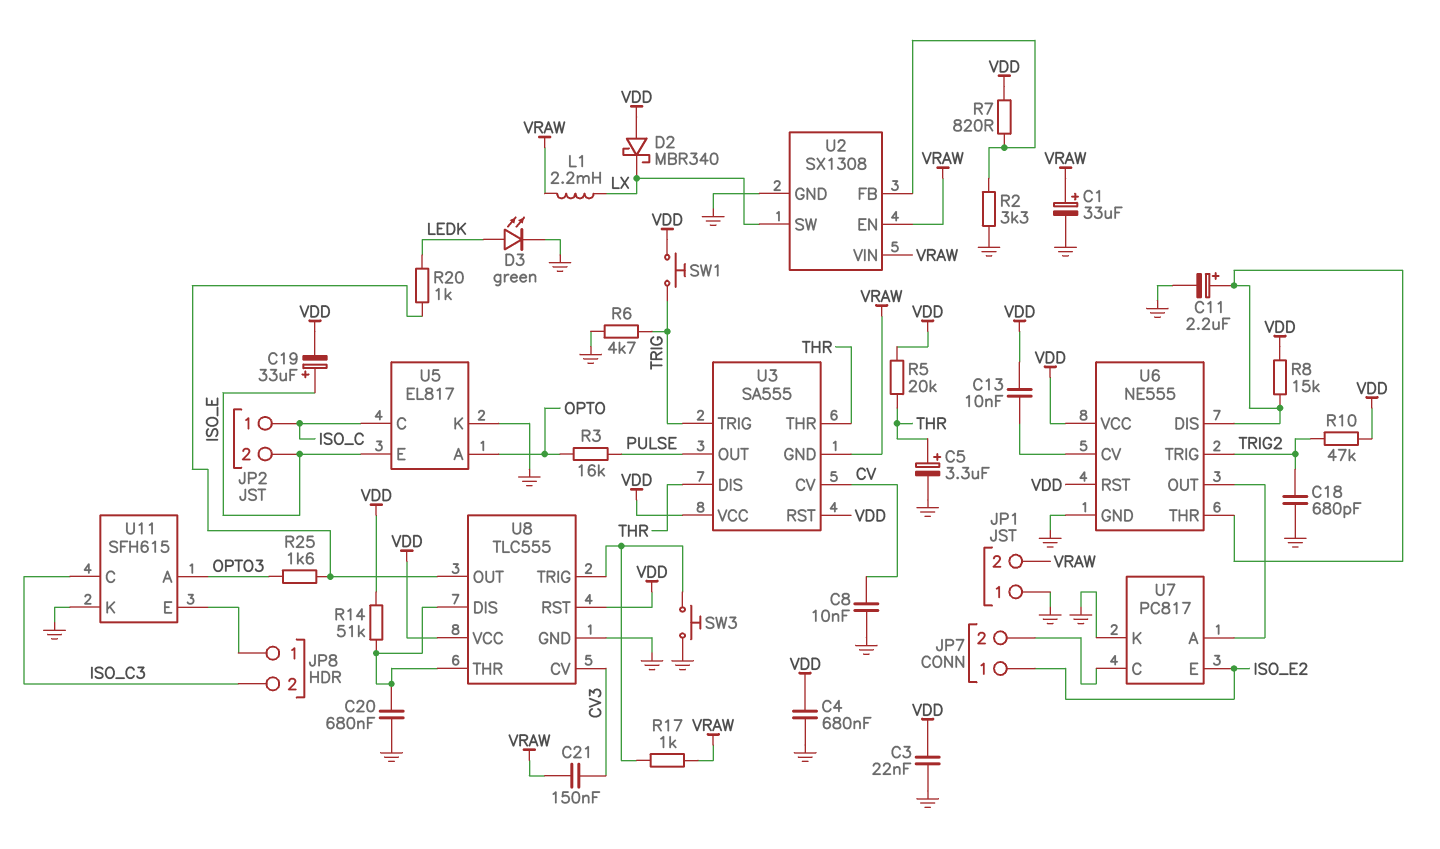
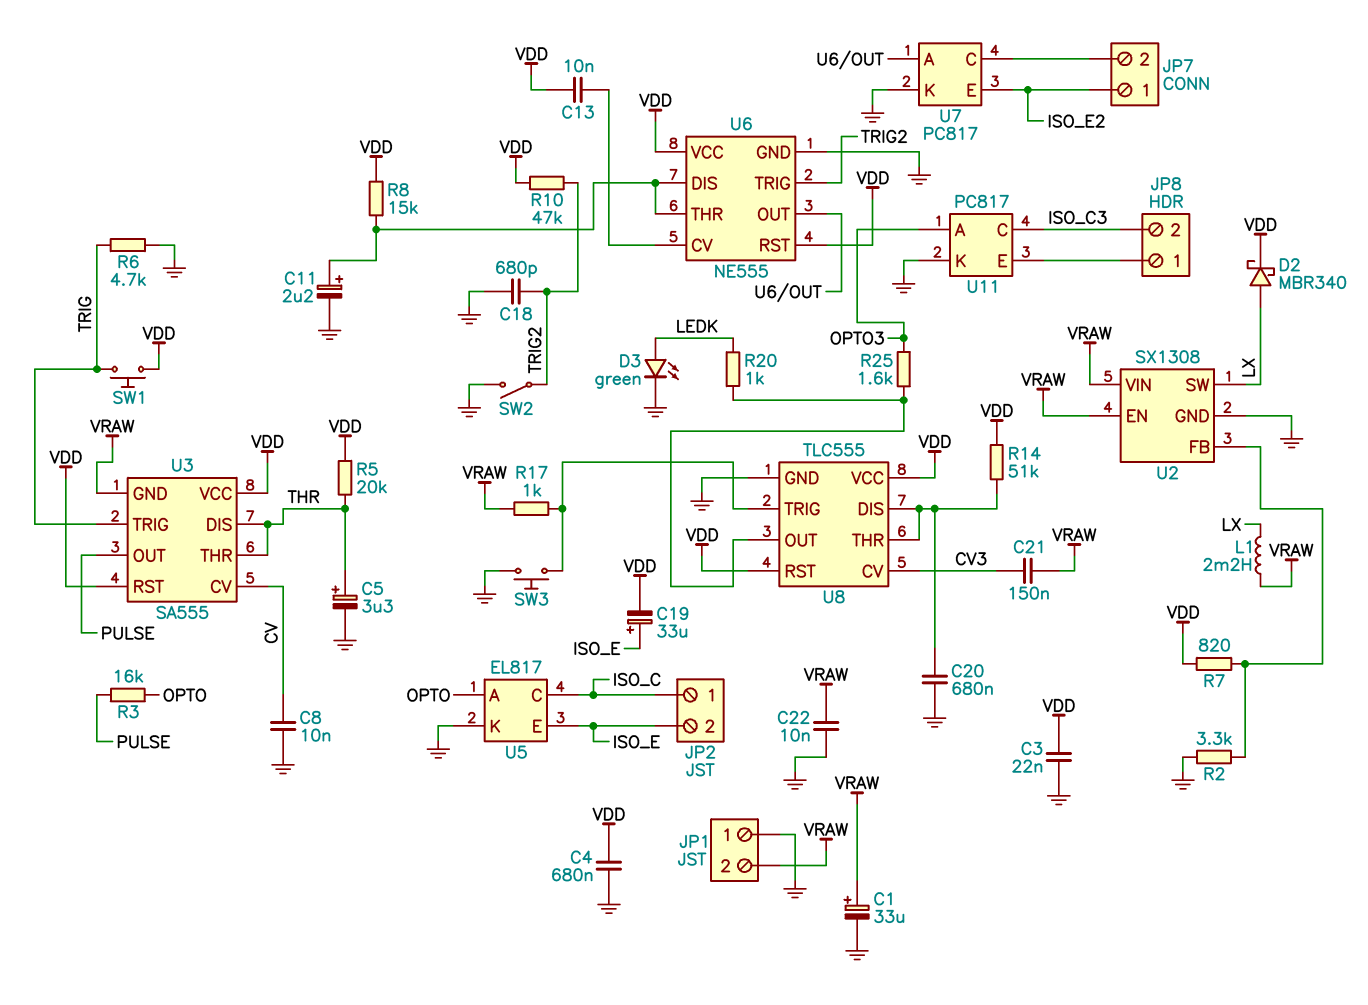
C22: none -> 10nF (GND, VRAW)
D2: schottky MBR340 (A VDD, K LX) -> schottky MBR340 (A LX, K VDD)
SW2: none -> switch (GND, TRIG2)
U11: SFH615 -> PC817

